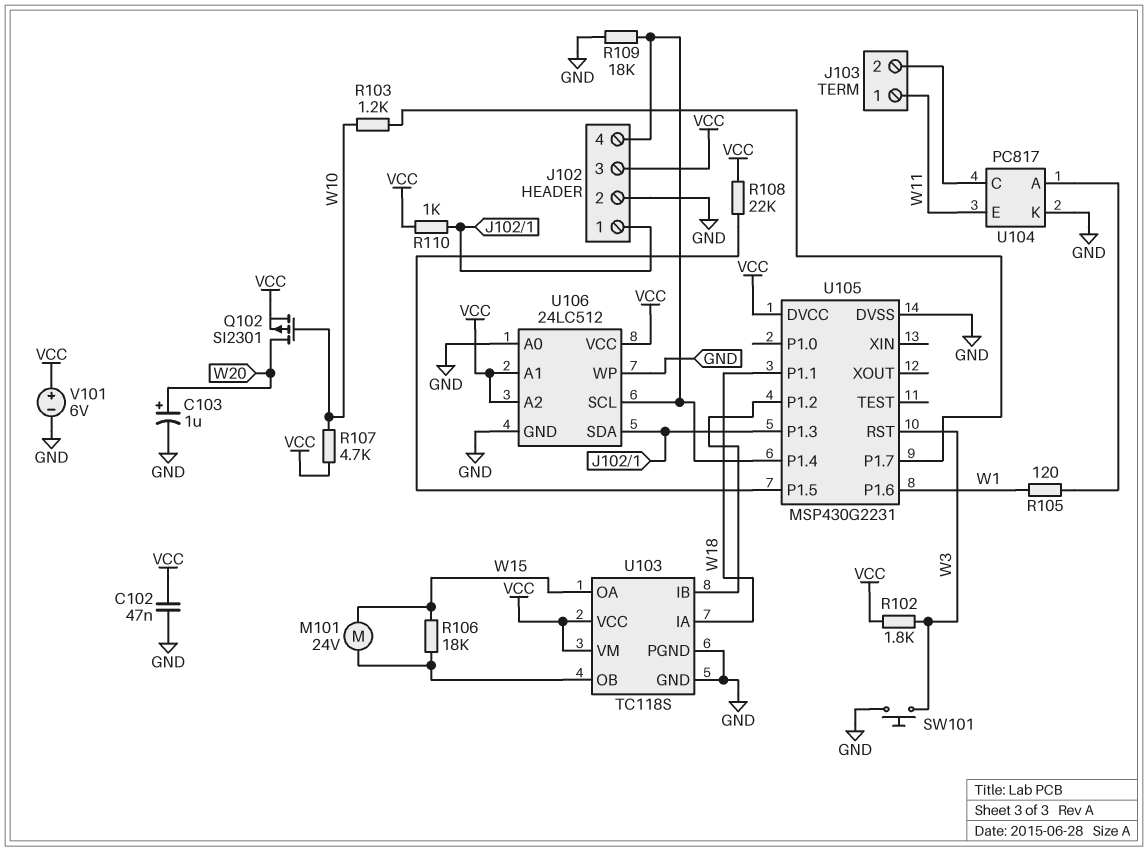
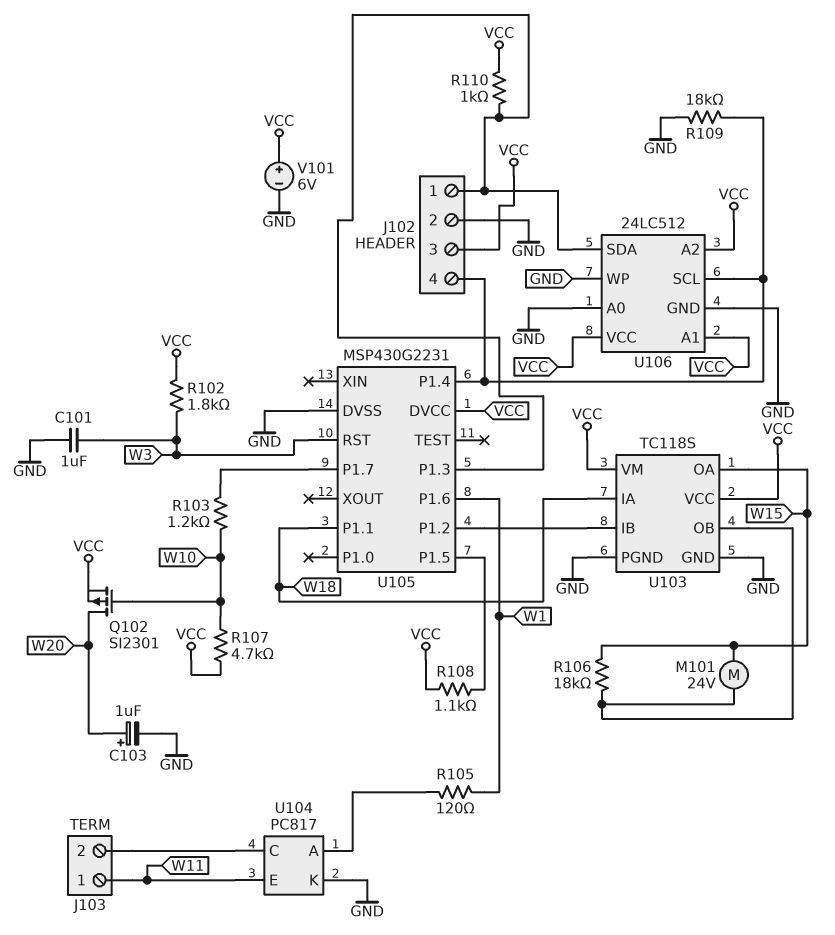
C101: none -> 1uF (GND, W3)
C102: 47nF (GND, VCC) -> none
R108: 22k (U105/P1.5, VCC) -> 1.1k (U105/P1.5, VCC)
SW101: button (GND, W3) -> none

